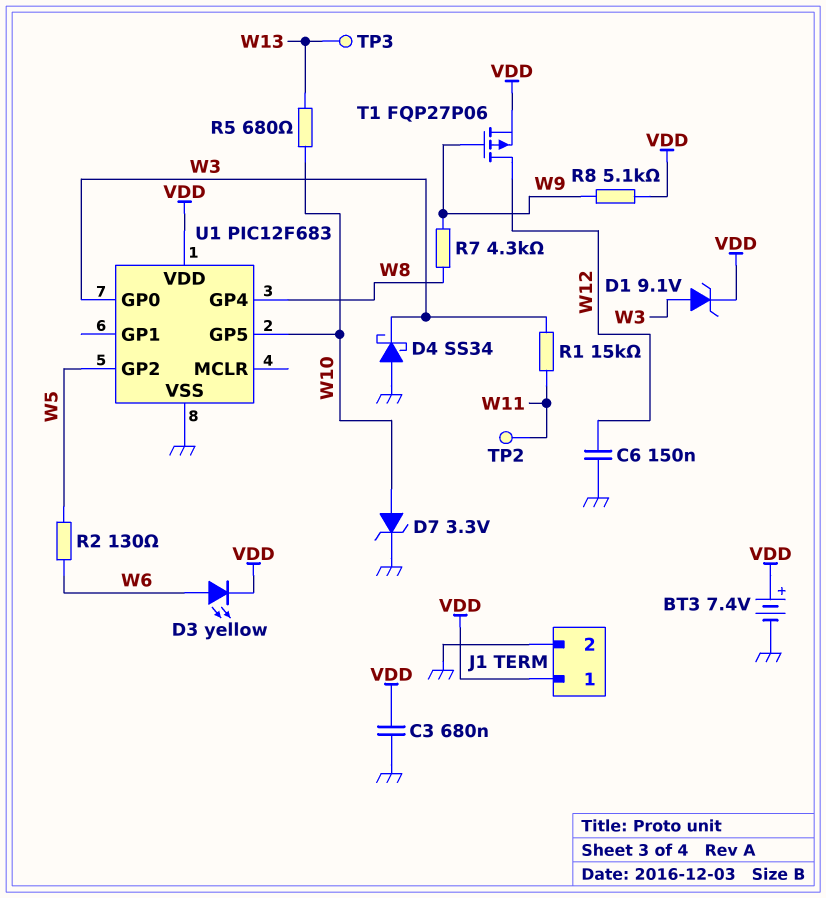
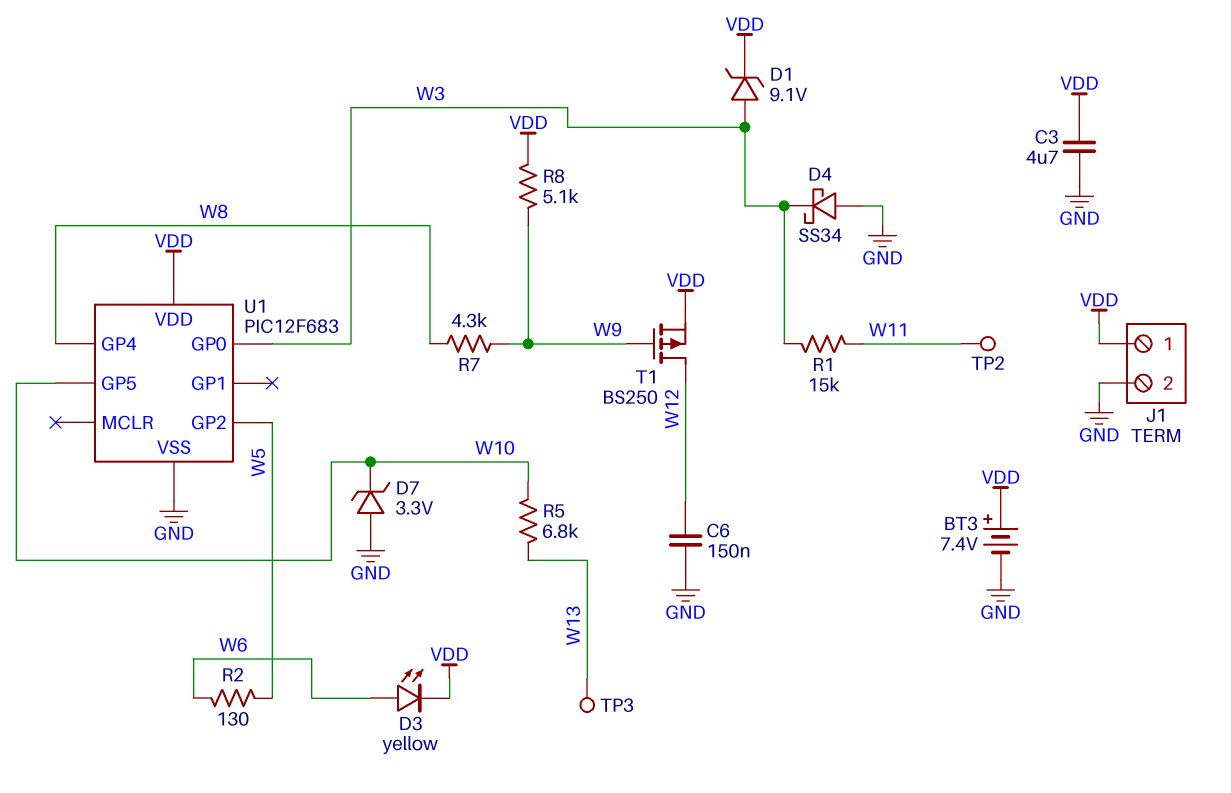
C3: 680nF (GND, VDD) -> 4.7uF (GND, VDD)
D7: zener 3.3V (A W10, K GND) -> zener 3.3V (A GND, K W10)
R5: 680 (W10, W13) -> 6.8k (W10, W13)
T1: PMOS FQP27P06 (G W9, D W12, S VDD) -> PMOS BS250 (G W9, D W12, S VDD)

